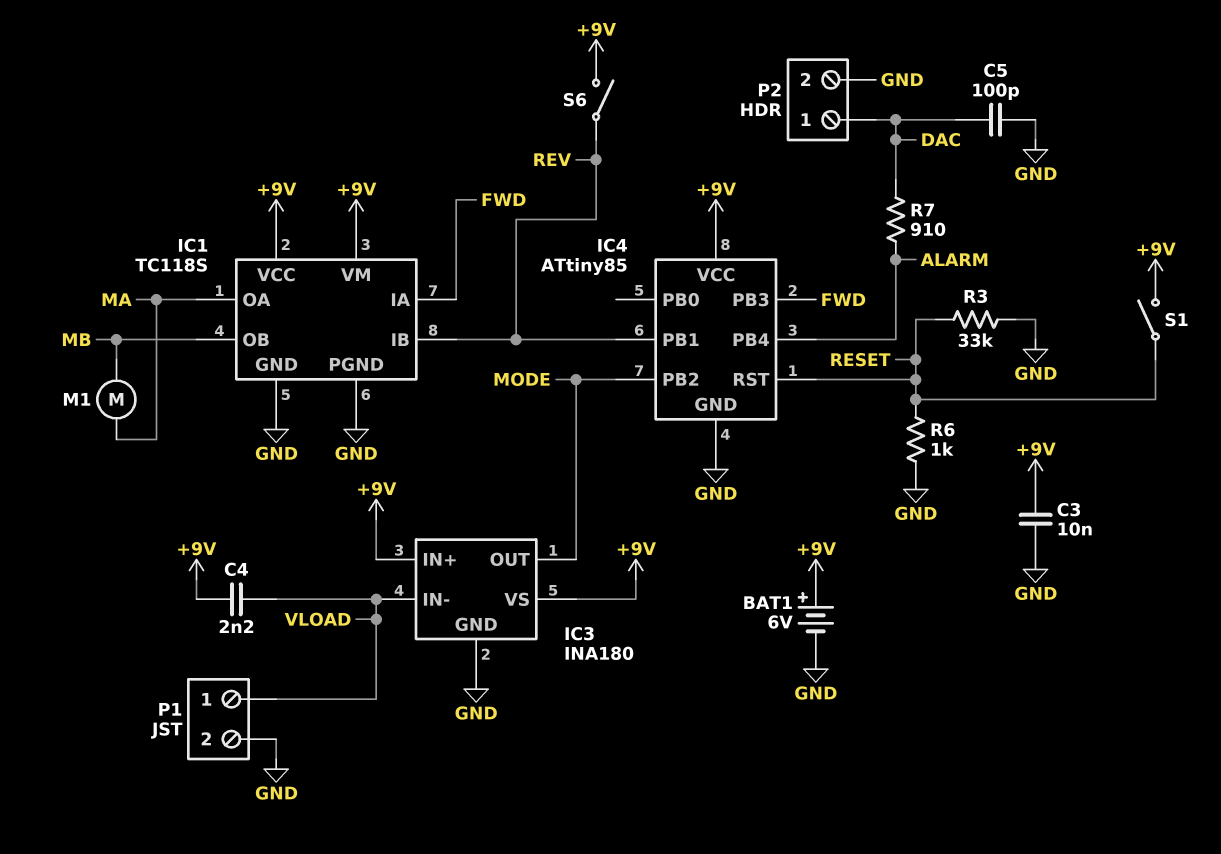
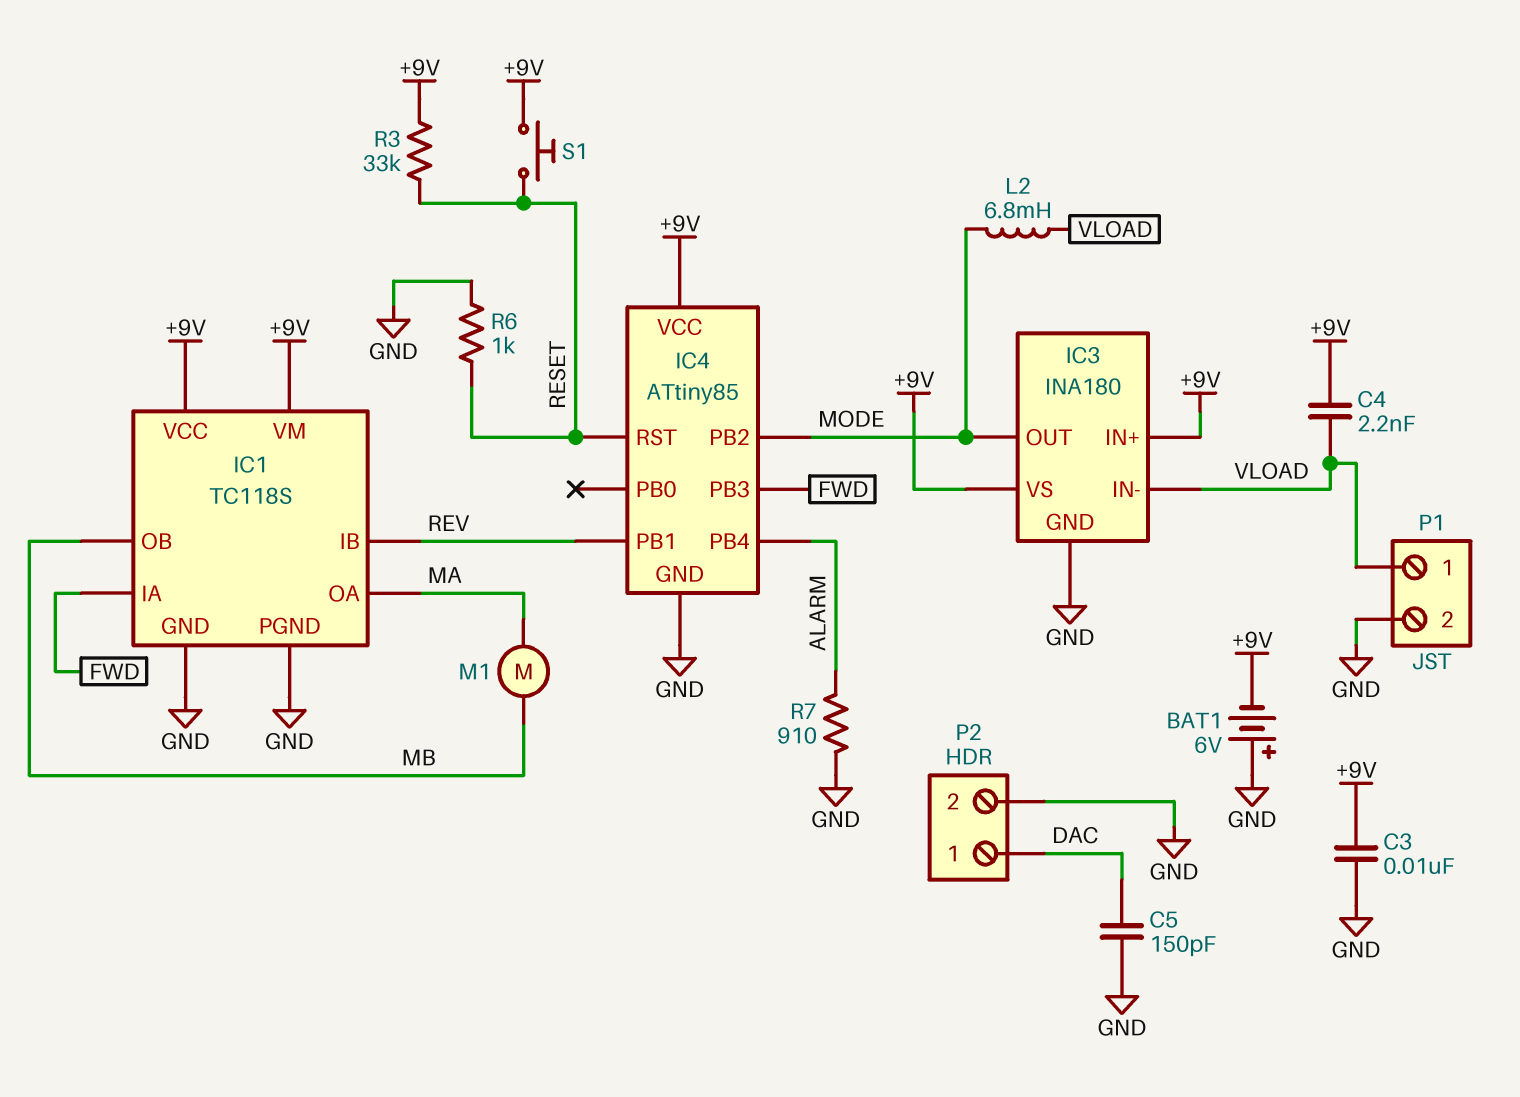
BAT1: 6V (plus +9V, minus GND) -> 6V (plus GND, minus +9V)
C5: 100pF (DAC, GND) -> 150pF (DAC, GND)
L2: none -> 6.8mH (MODE, VLOAD)
R3: 33k (GND, RESET) -> 33k (+9V, RESET)
R7: 910 (ALARM, DAC) -> 910 (ALARM, GND)
S1: switch (+9V, RESET) -> button (+9V, RESET)
S6: switch (+9V, REV) -> none

